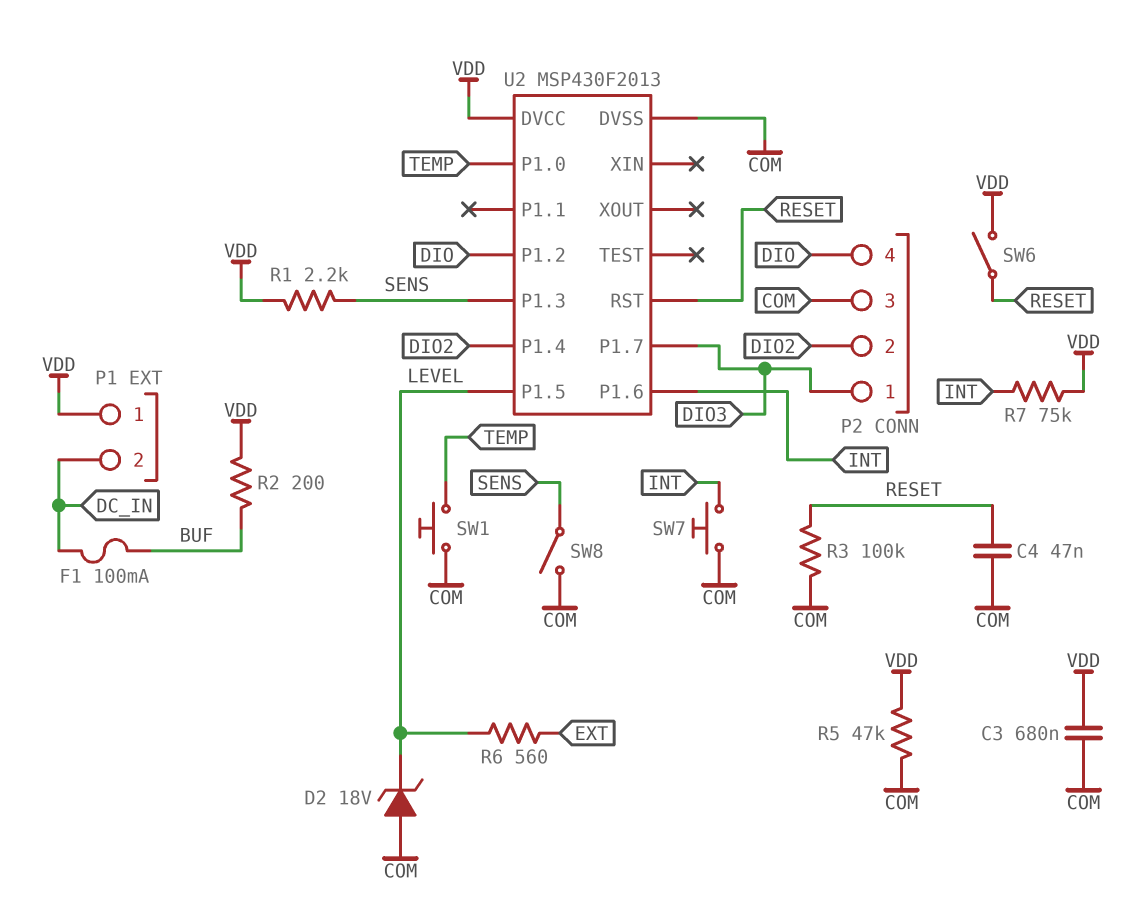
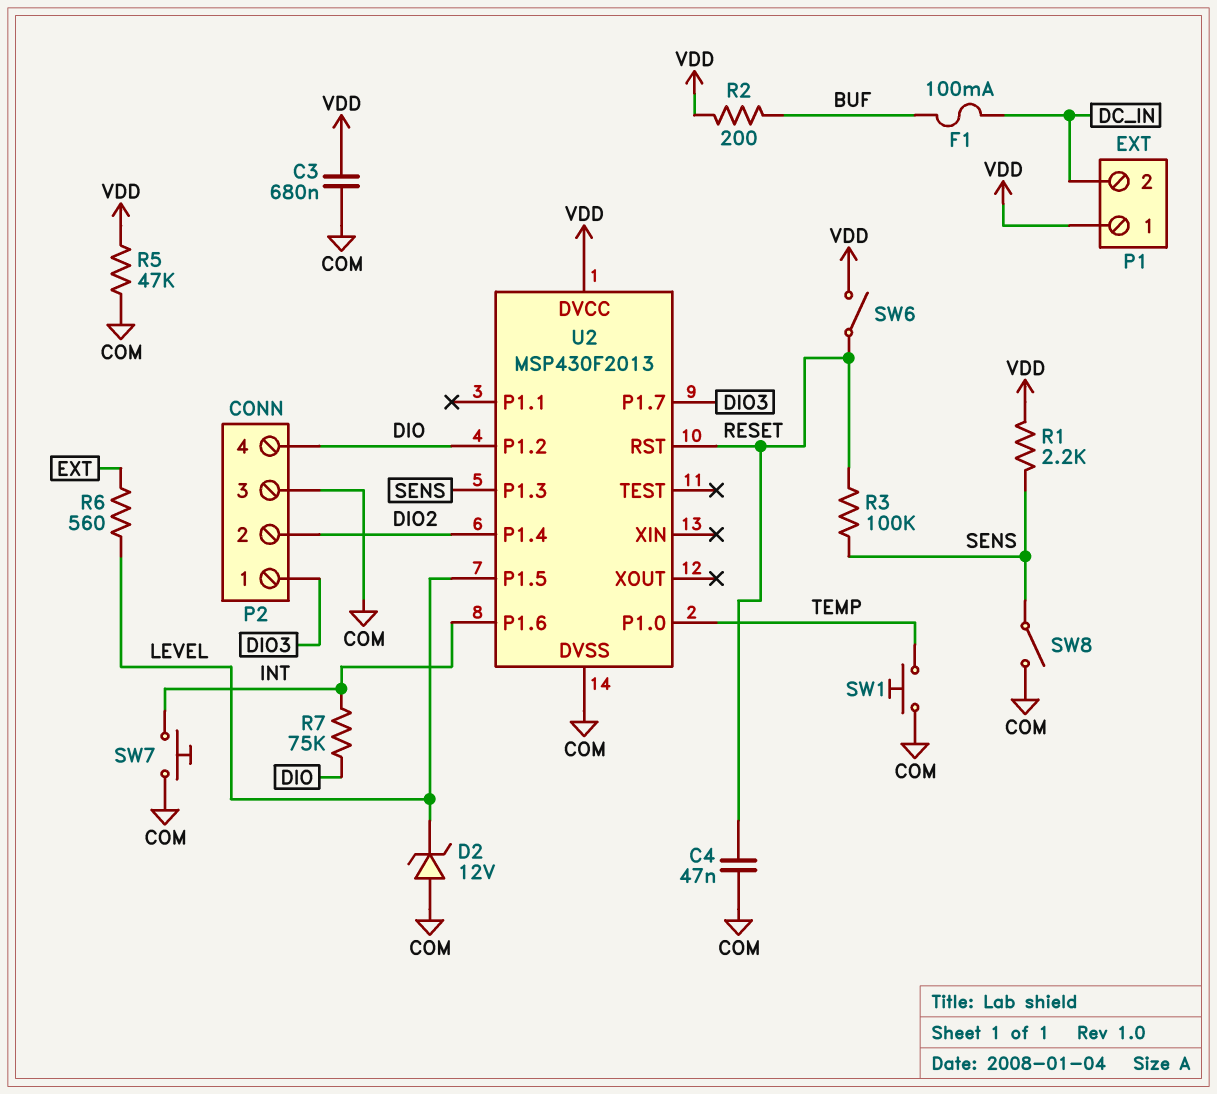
D2: zener 18V (A COM, K LEVEL) -> zener 12V (A COM, K LEVEL)
R3: 100k (COM, RESET) -> 100k (RESET, SENS)
R7: 75k (INT, VDD) -> 75k (DIO, INT)

